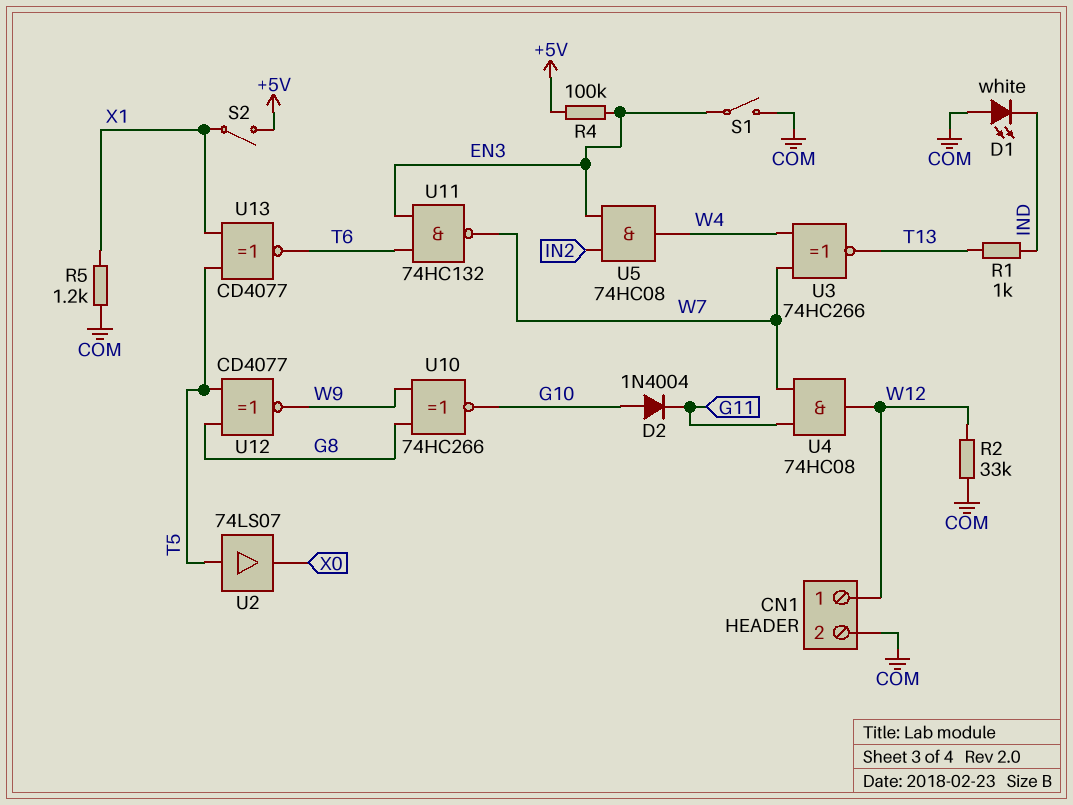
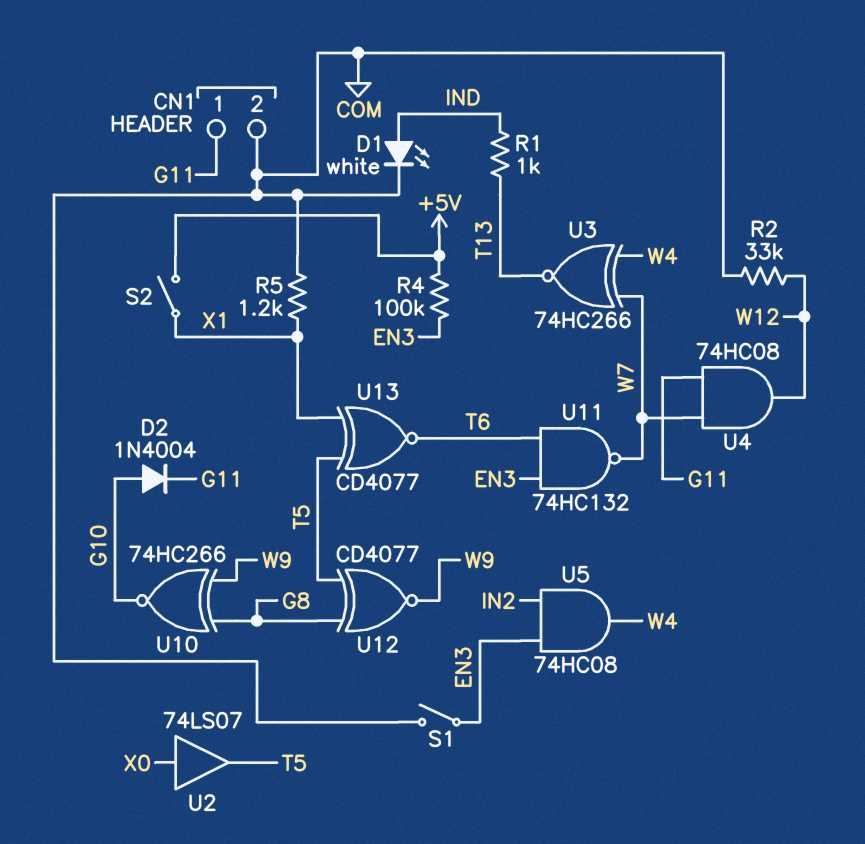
CN1 pin 1: W12 -> G11
D1: LED white (A COM, K IND) -> LED white (A IND, K COM)
U2: buffer 74LS07 (in T5, out X0) -> buffer 74LS07 (in X0, out T5)

